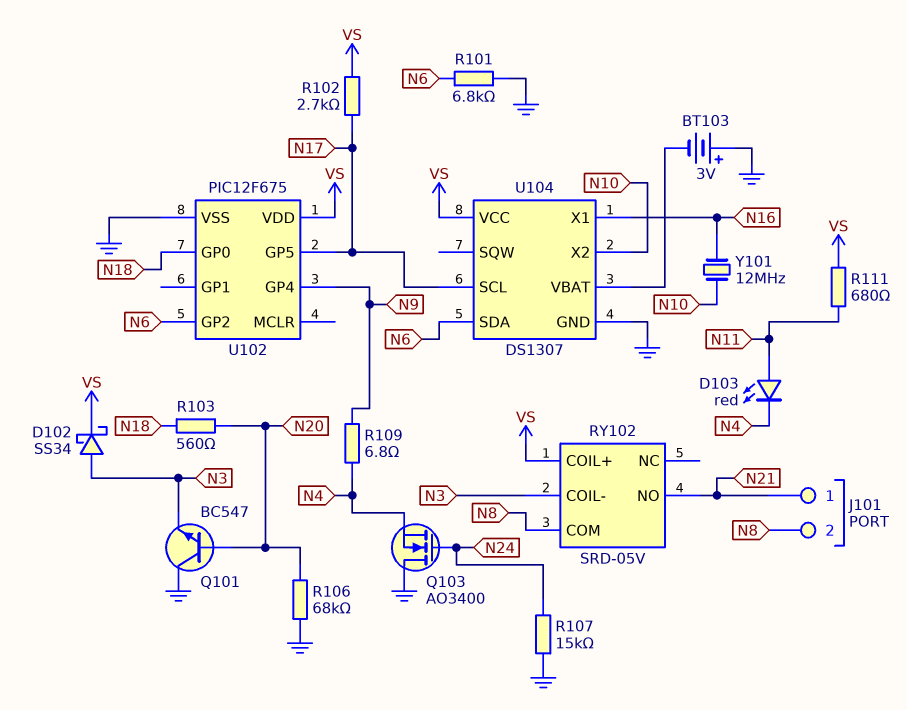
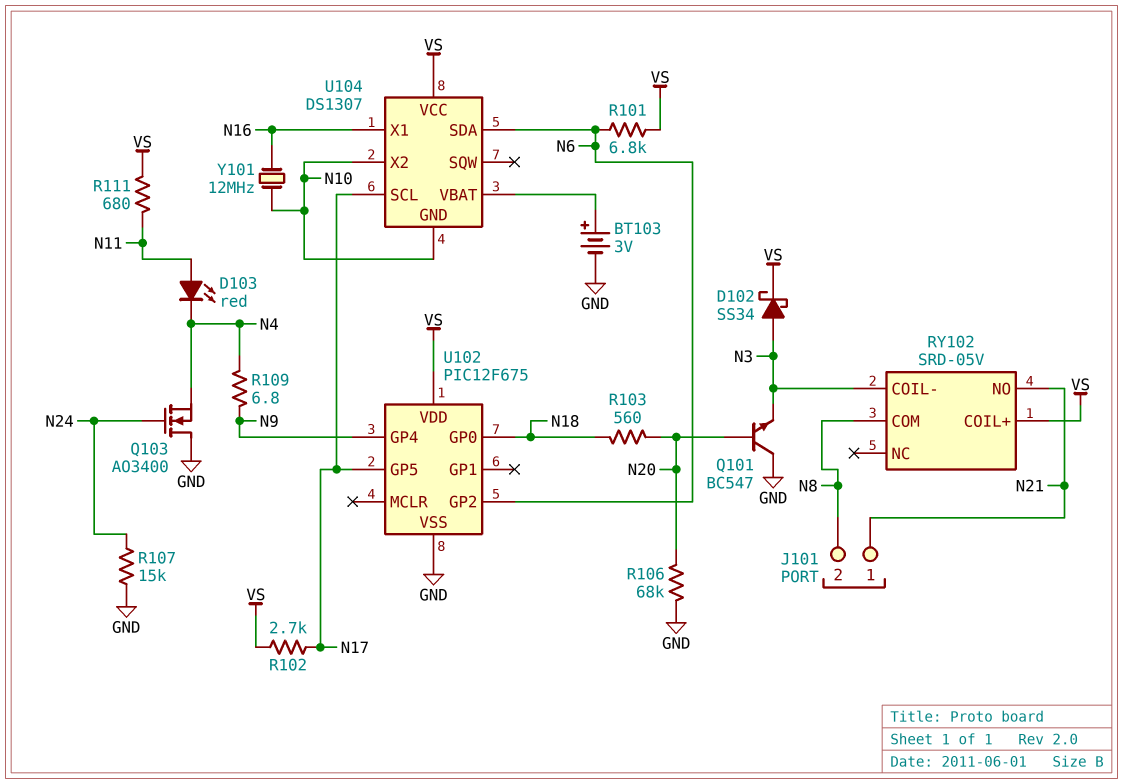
BT103: 3V (plus GND, minus U104/VBAT) -> 3V (plus U104/VBAT, minus GND)
R101: 6.8k (GND, N6) -> 6.8k (N6, VS)
U104 pin GND: GND -> N10

